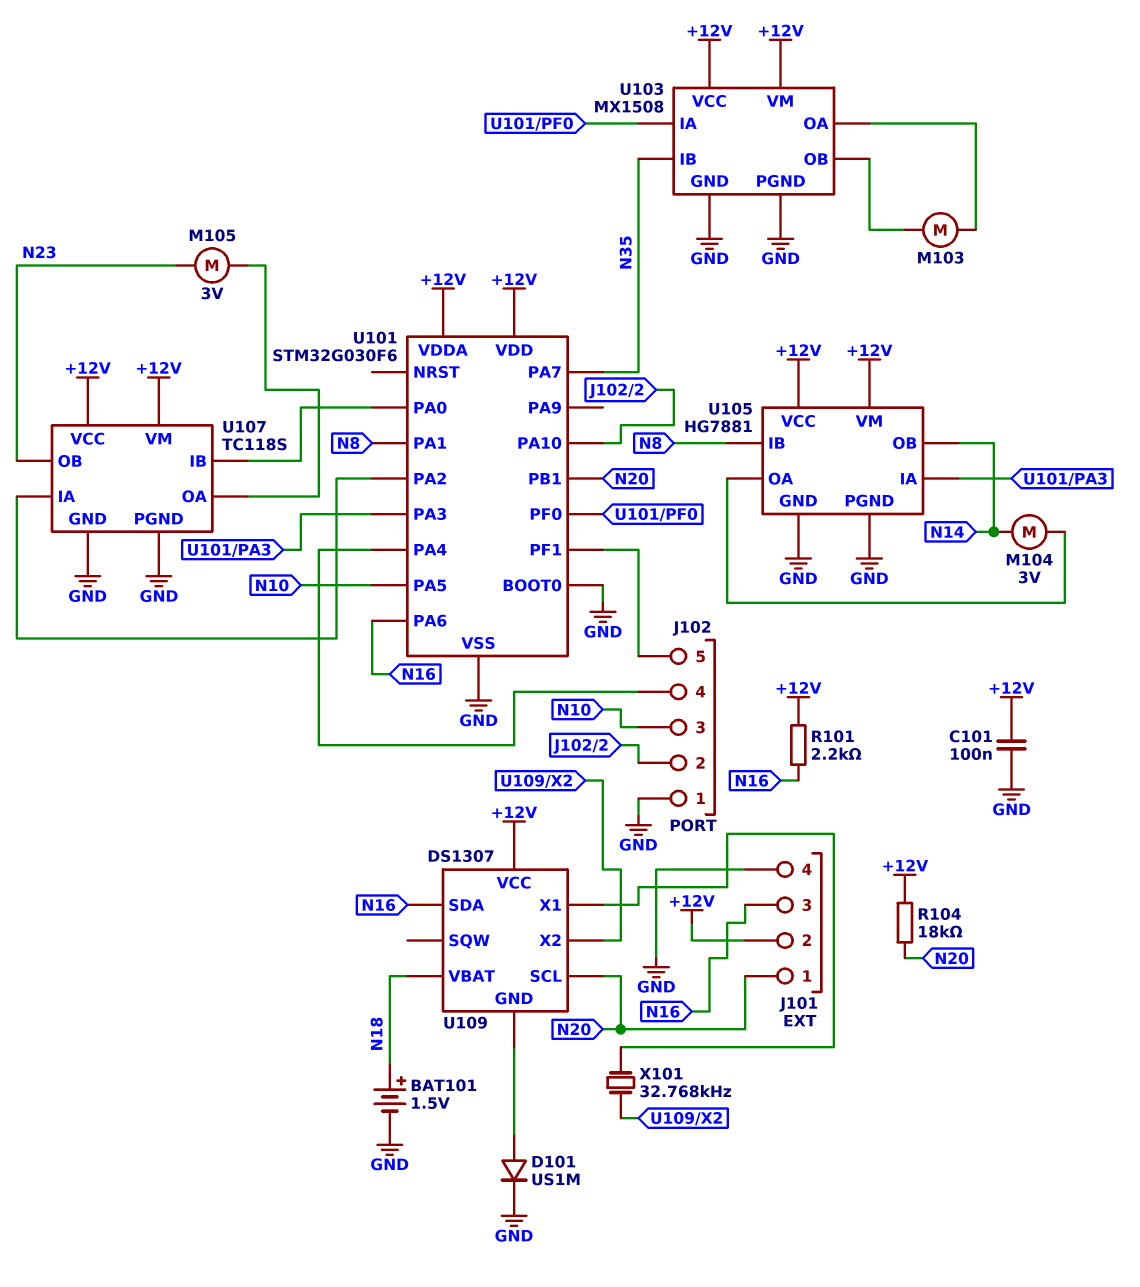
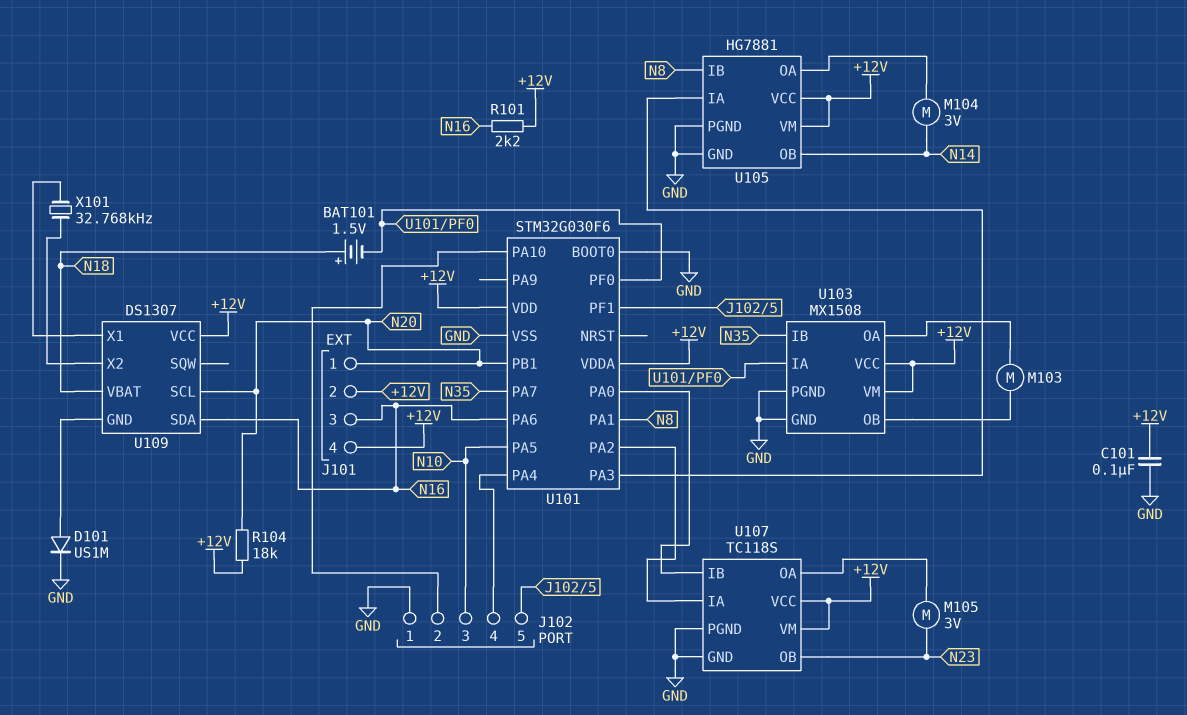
BAT101: 1.5V (plus N18, minus GND) -> 1.5V (plus N18, minus U101/PF0)
J101 pin 4: GND -> +12V

